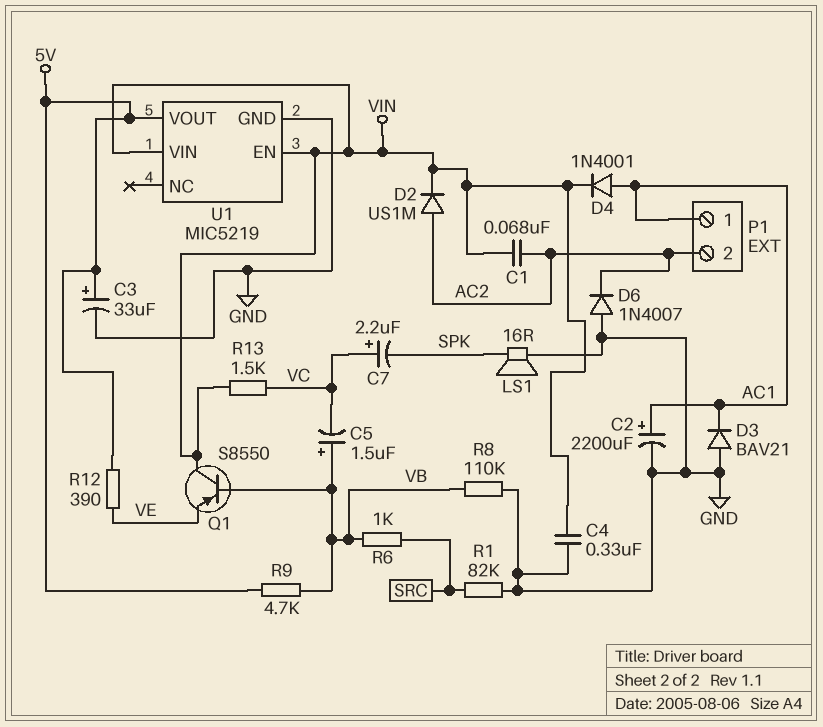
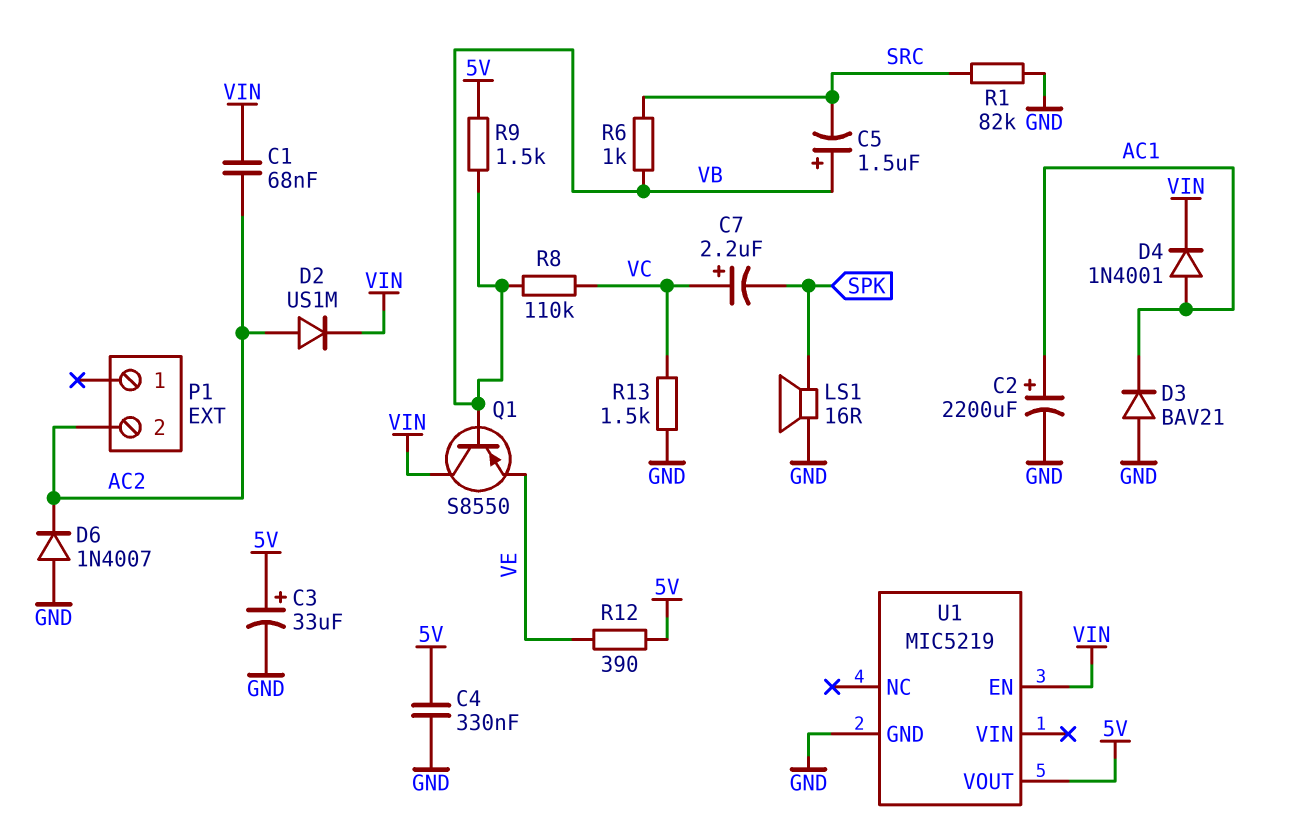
C4: 330nF (GND, VIN) -> 330nF (5V, GND)
C5: 1.5uF (plus VB, minus VC) -> 1.5uF (plus VB, minus SRC)
P1 pin 1: AC1 -> none
R8: 110k (GND, VB) -> 110k (VB, VC)
R9: 4.7k (5V, VB) -> 1.5k (5V, VB)
R13: 1.5k (VC, VIN) -> 1.5k (GND, VC)
U1 pin VIN: VIN -> none

